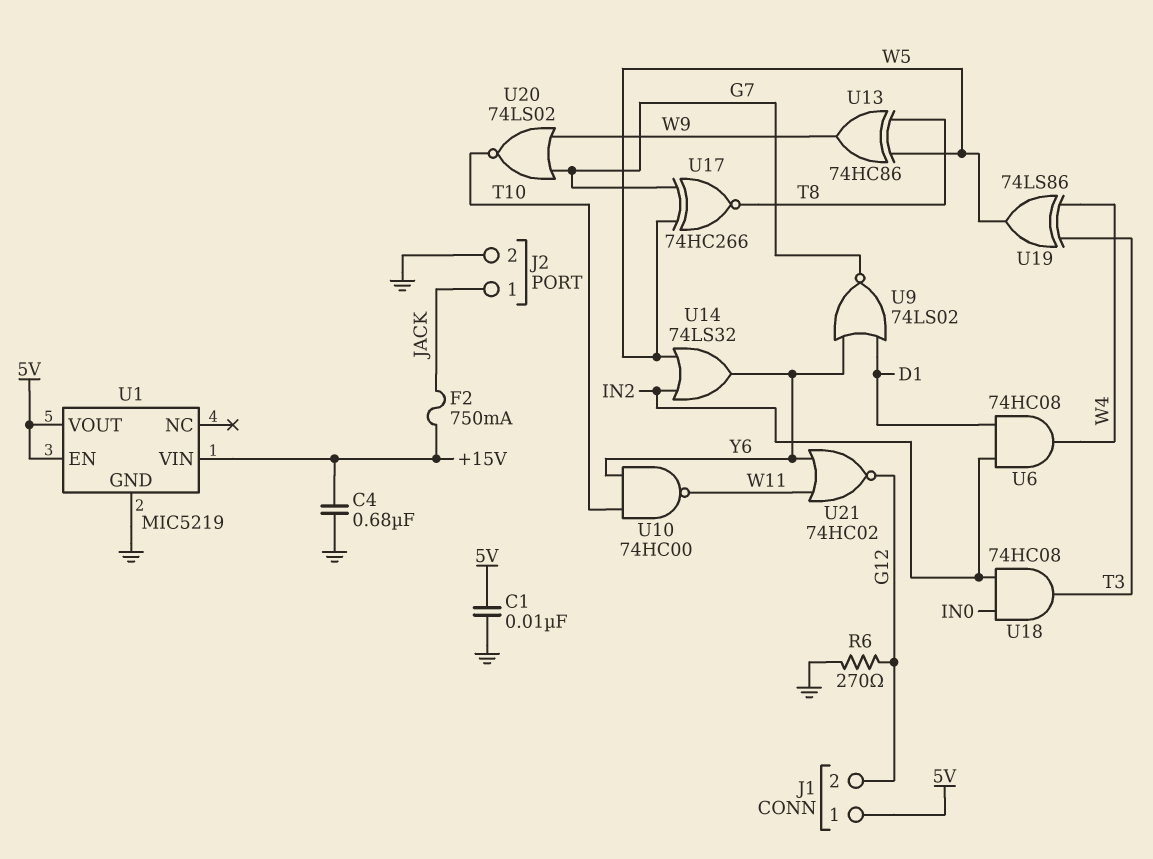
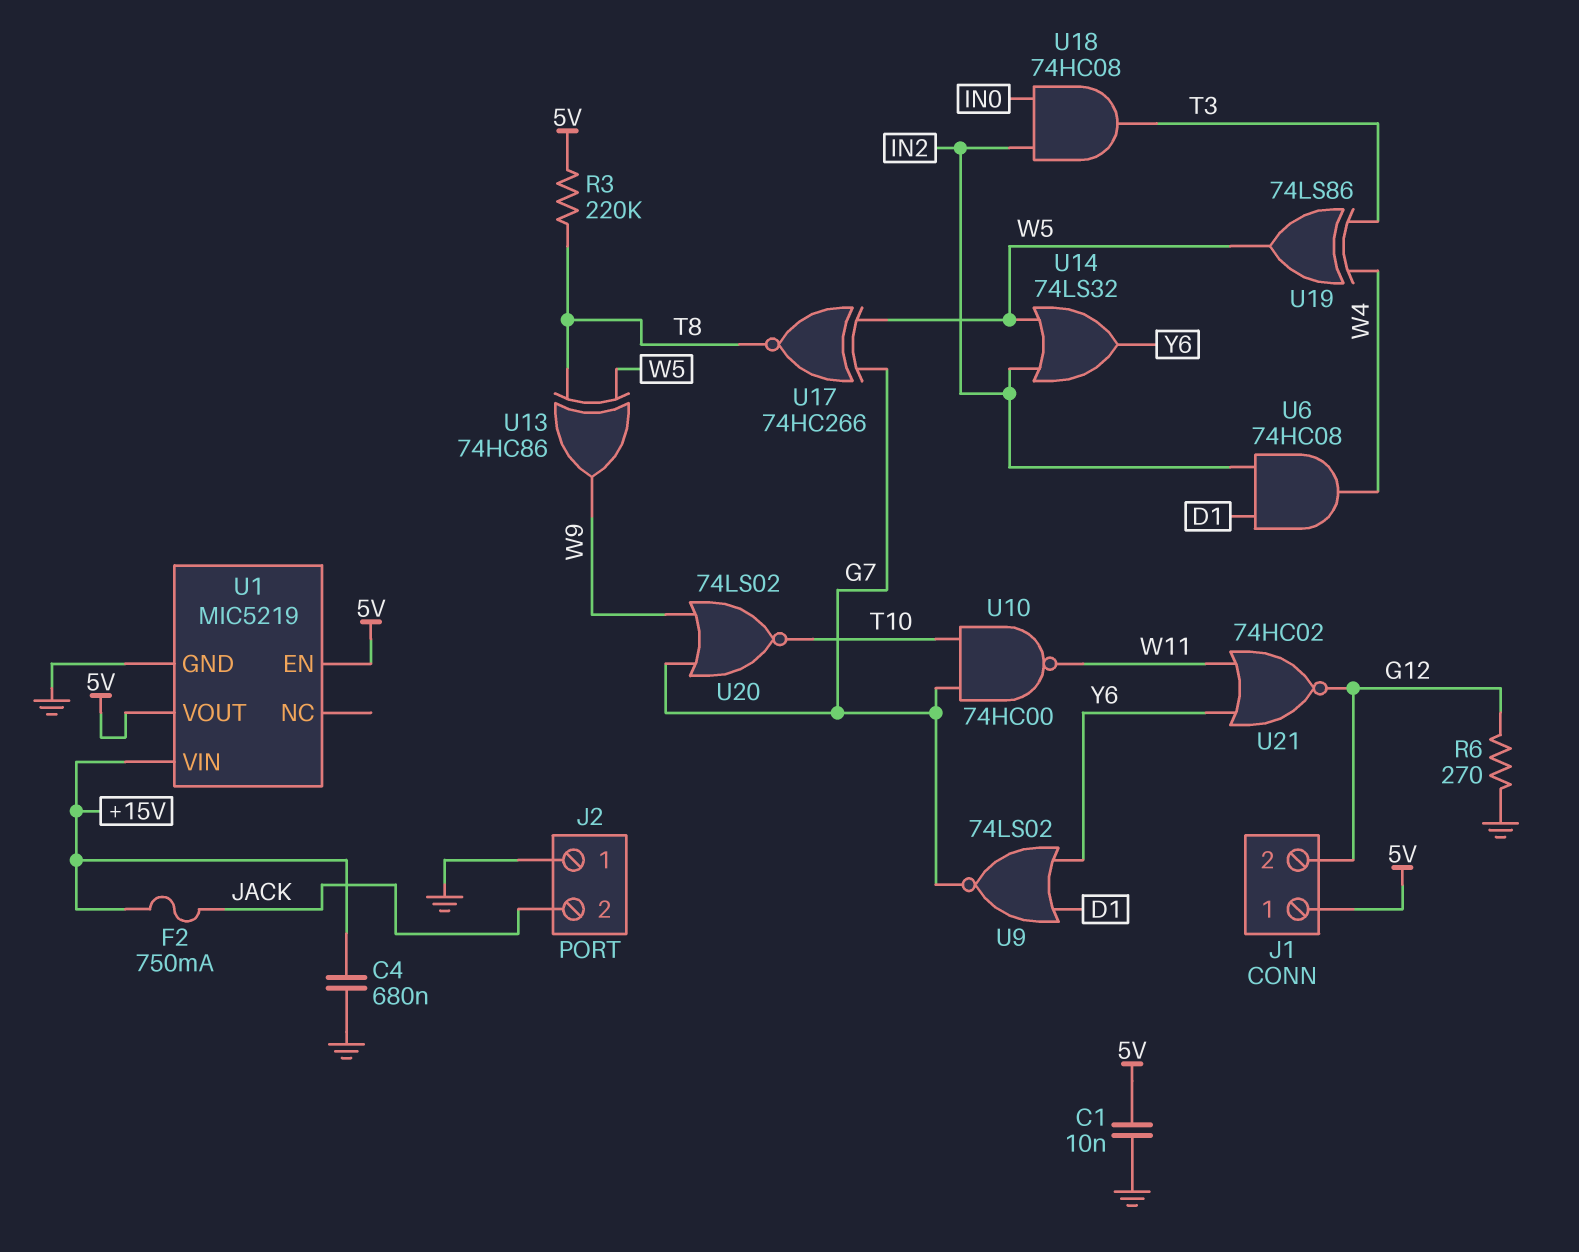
J2 pin 1: JACK -> GND
J2 pin 2: GND -> JACK
R3: none -> 220k (5V, T8)
U10: NAND 74HC00 (in T10, in Y6, out W11) -> NAND 74HC00 (in G7, in T10, out W11)

